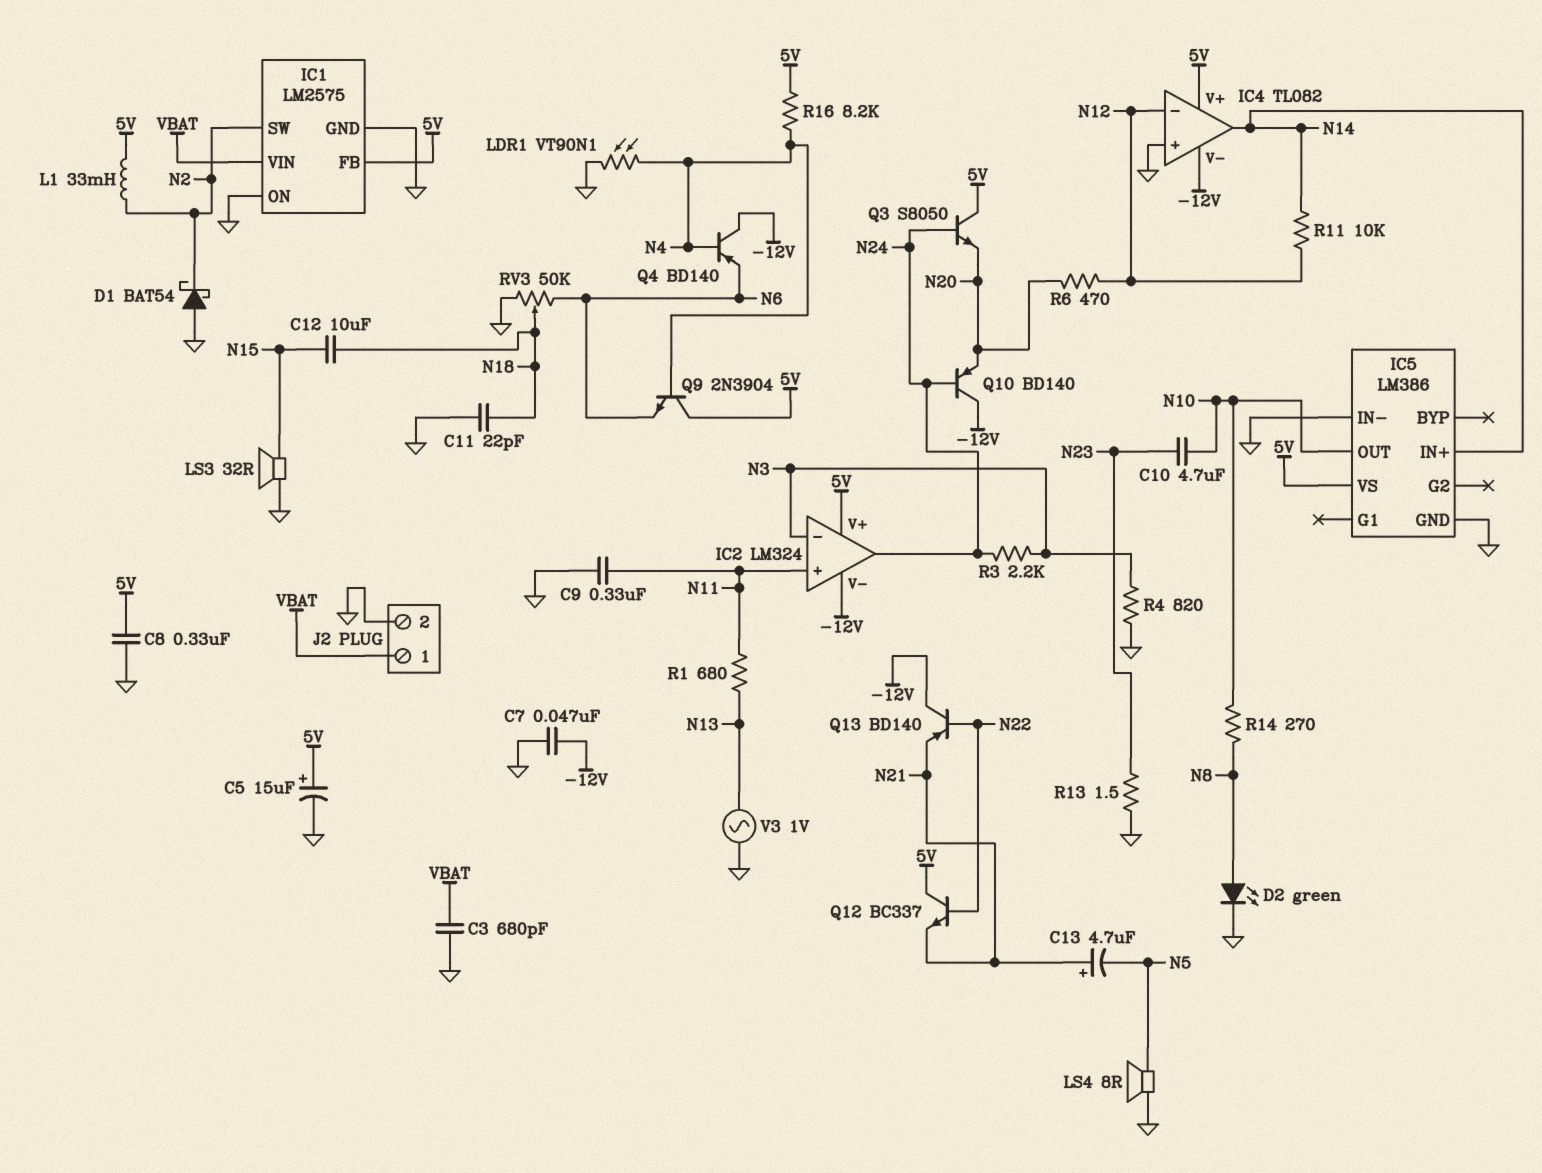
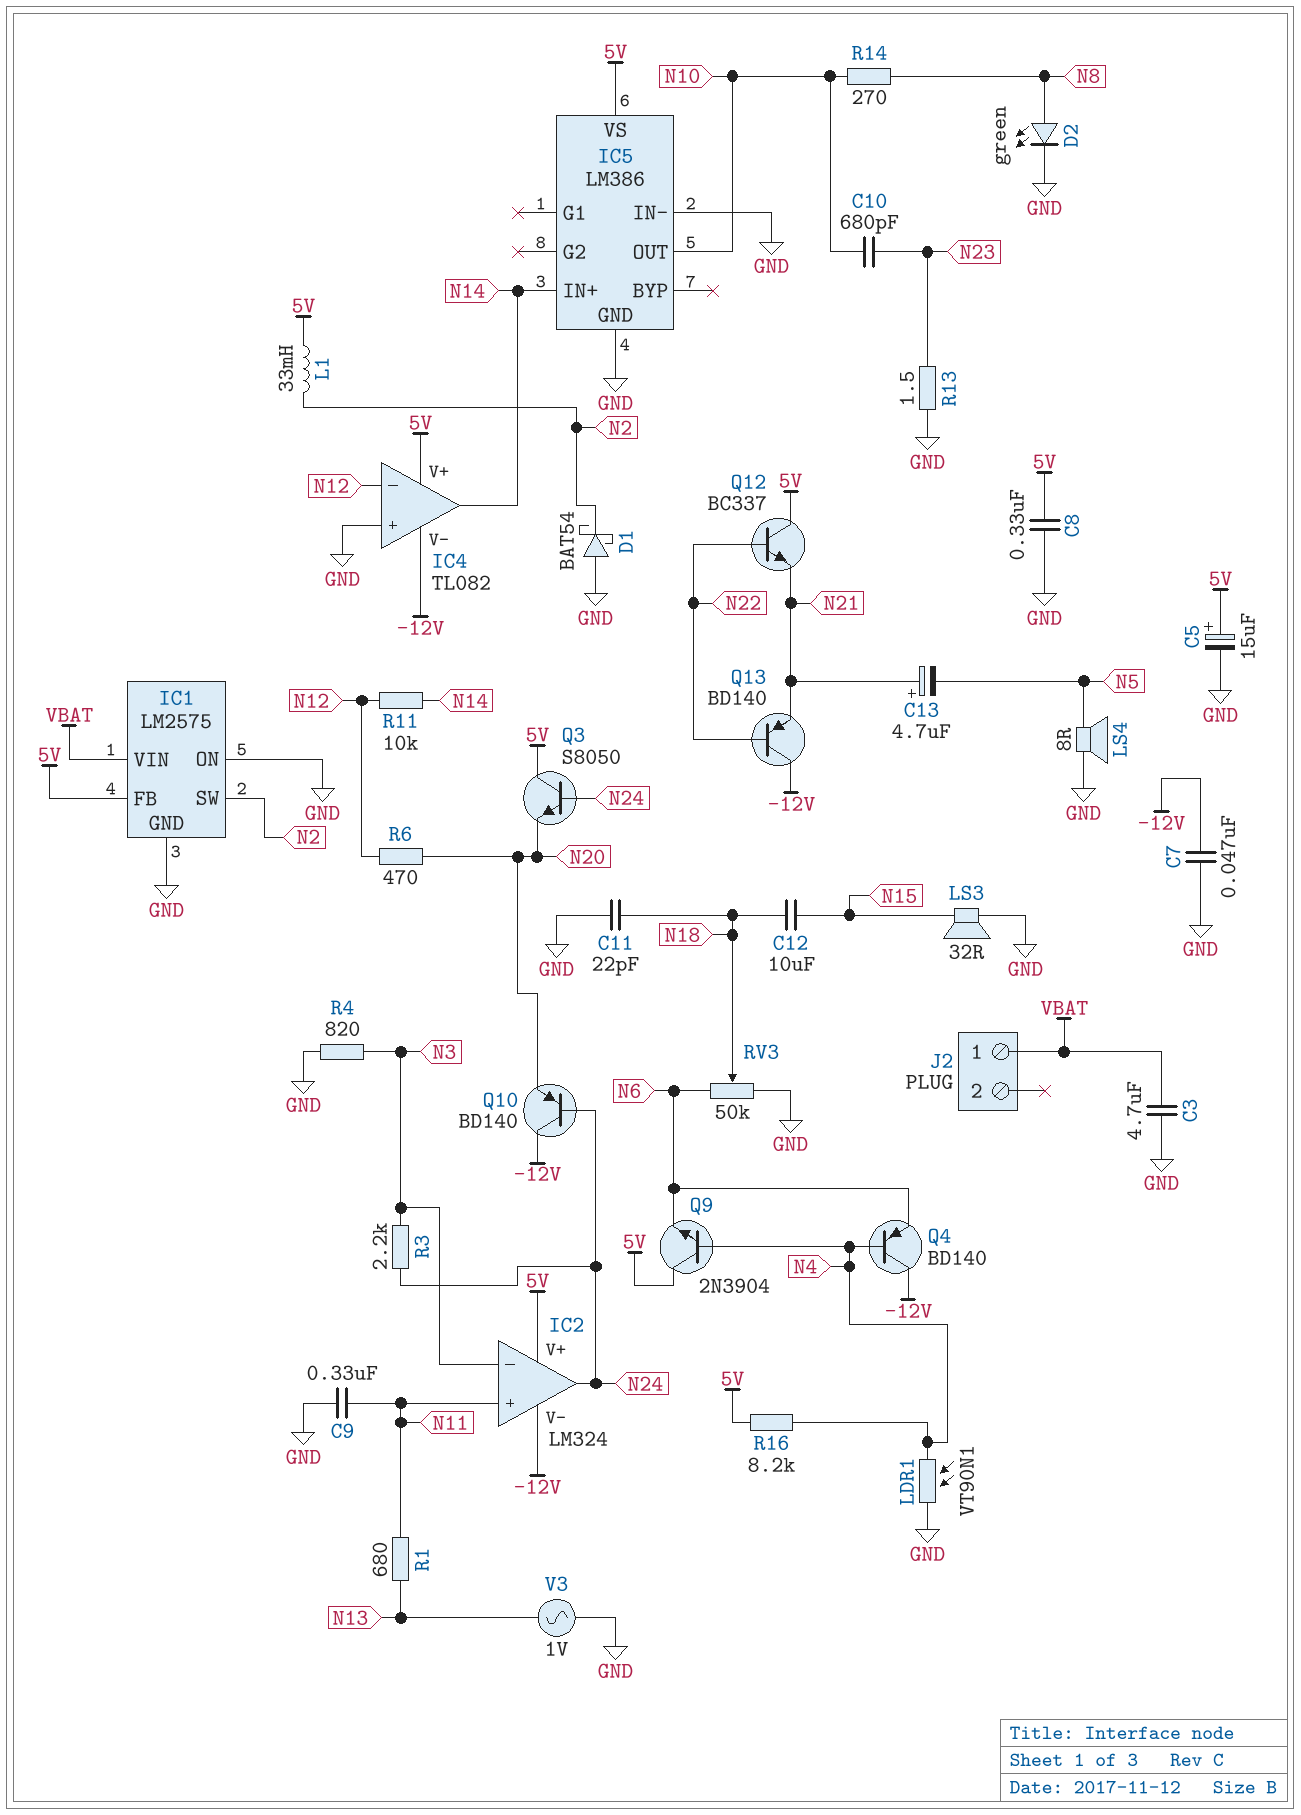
C3: 680pF (GND, VBAT) -> 4.7uF (GND, VBAT)
C10: 4.7uF (N10, N23) -> 680pF (N10, N23)
J2 pin 2: GND -> none

